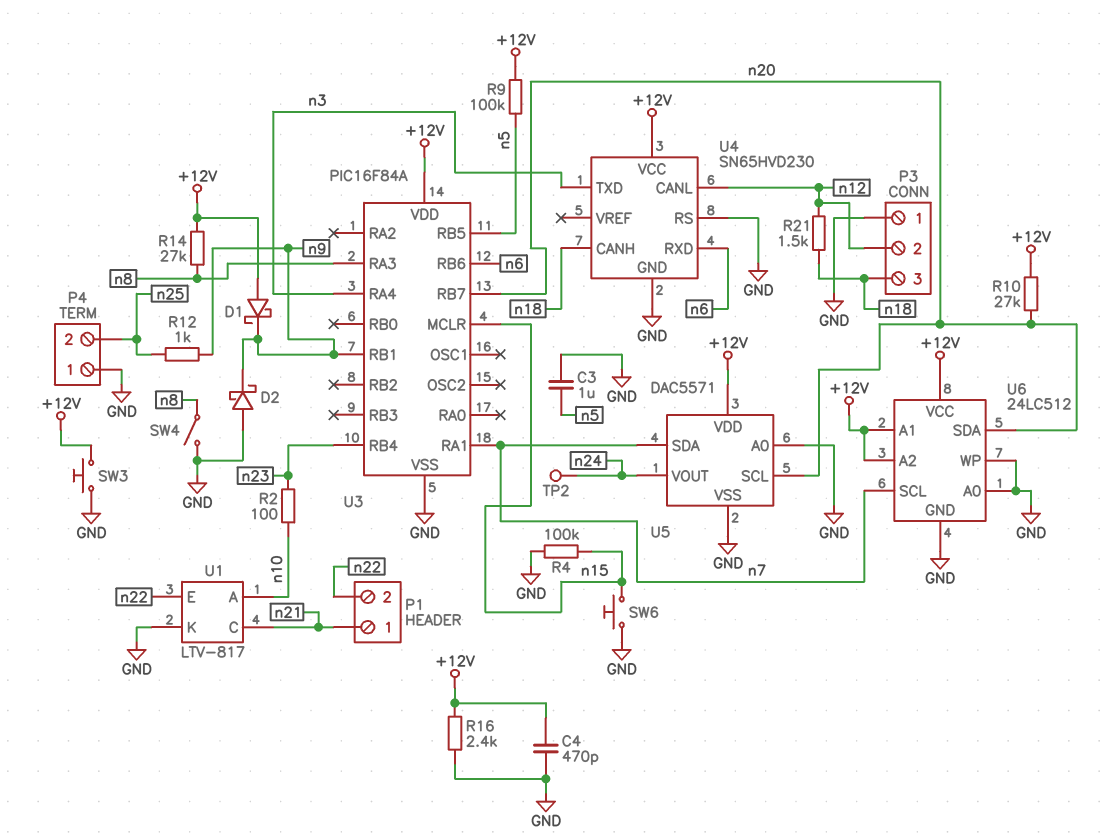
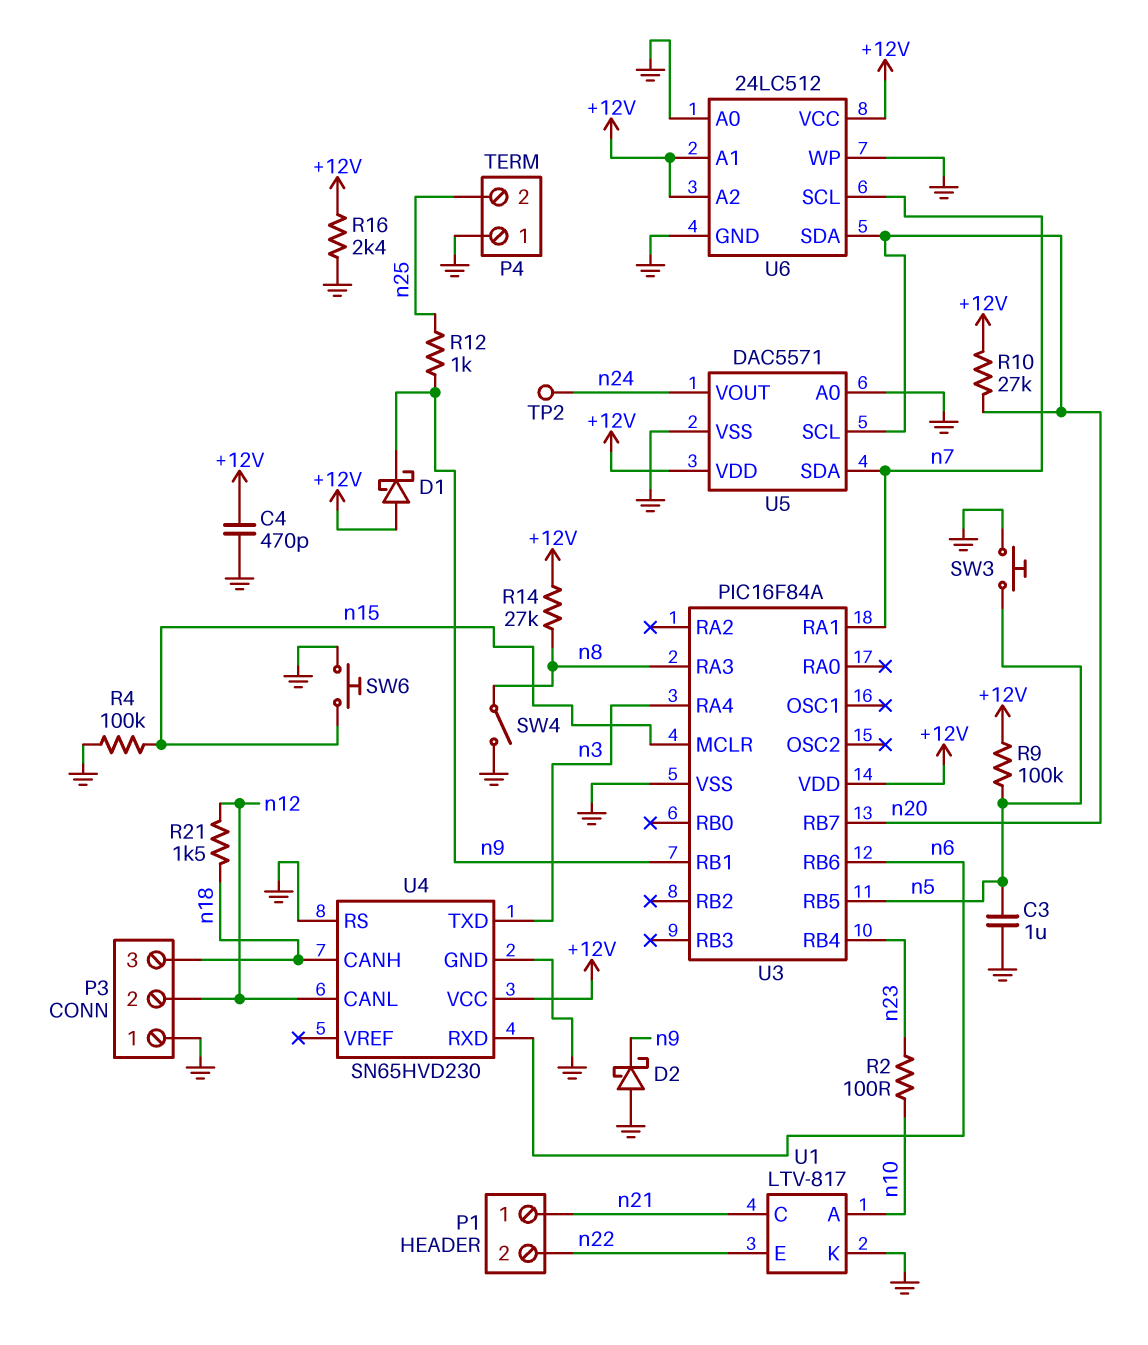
SW3: button (+12V, GND) -> button (GND, n5)

